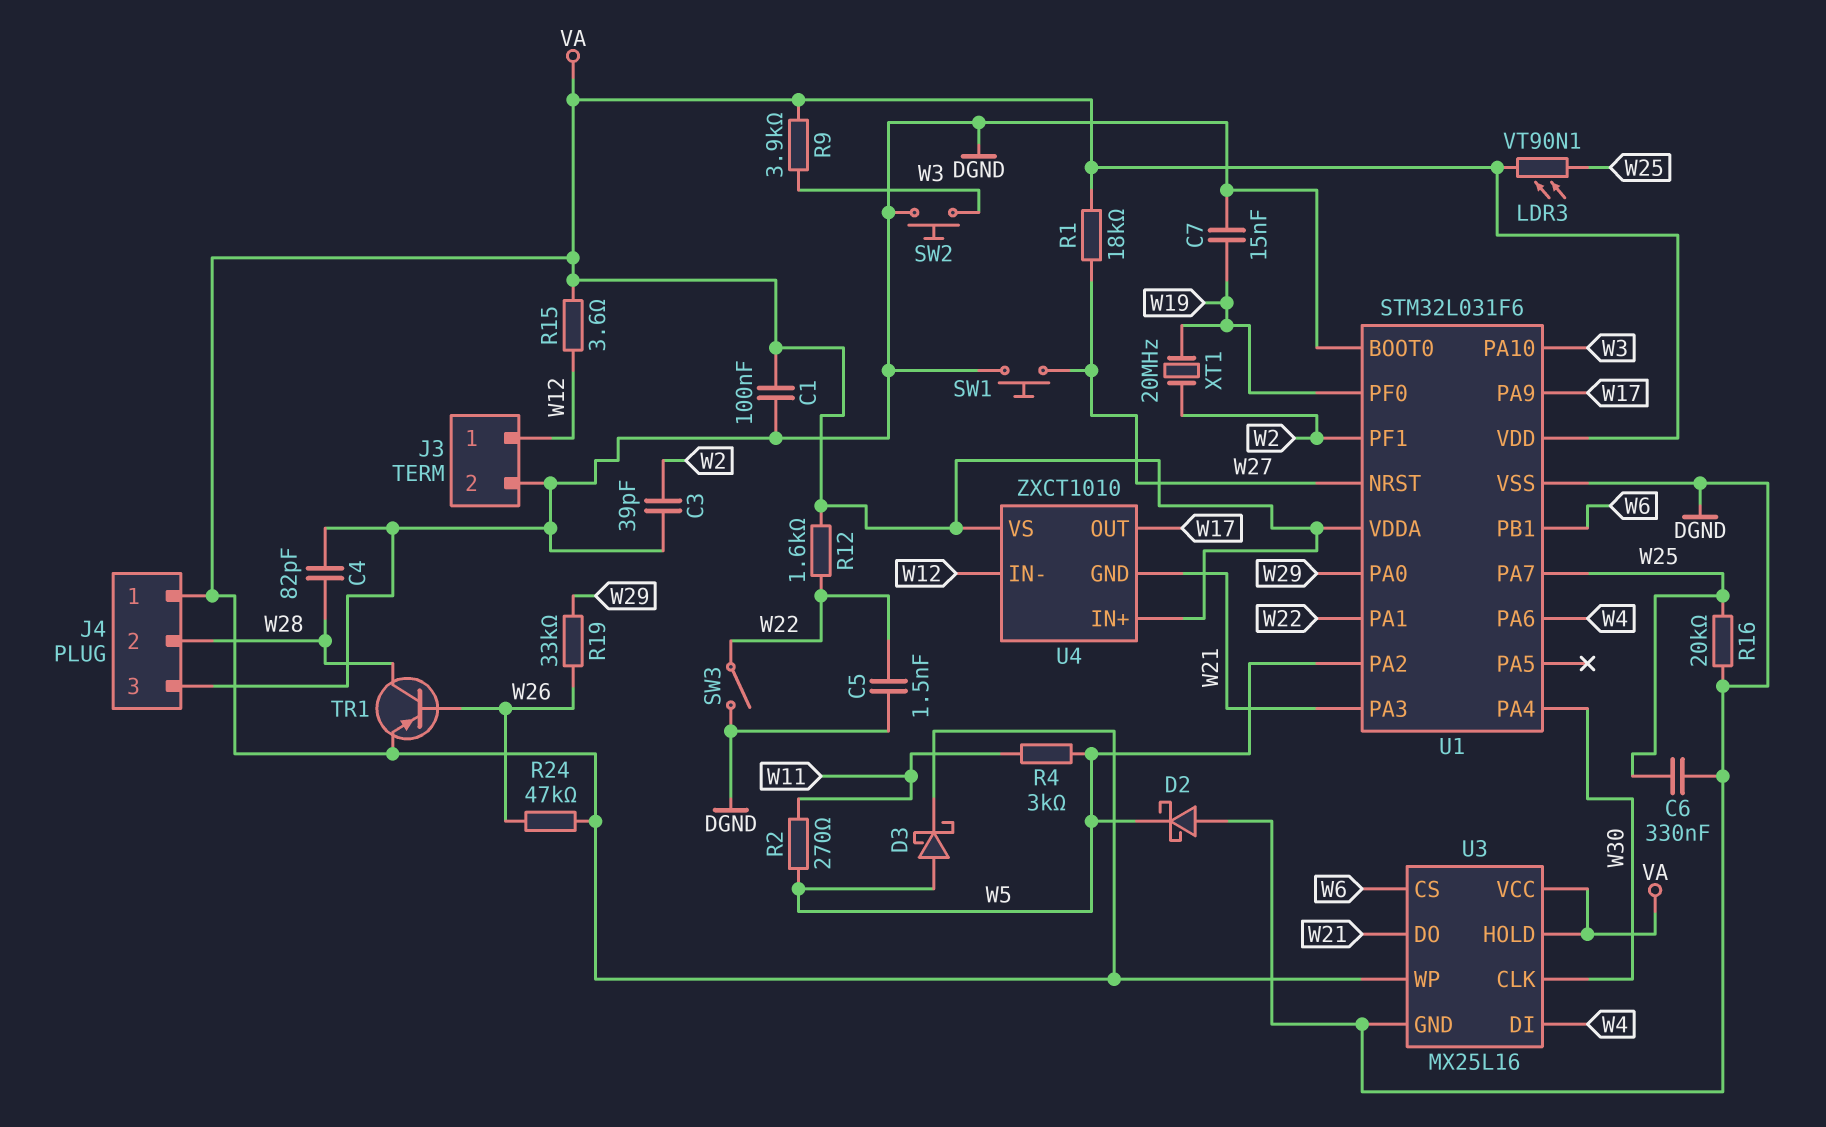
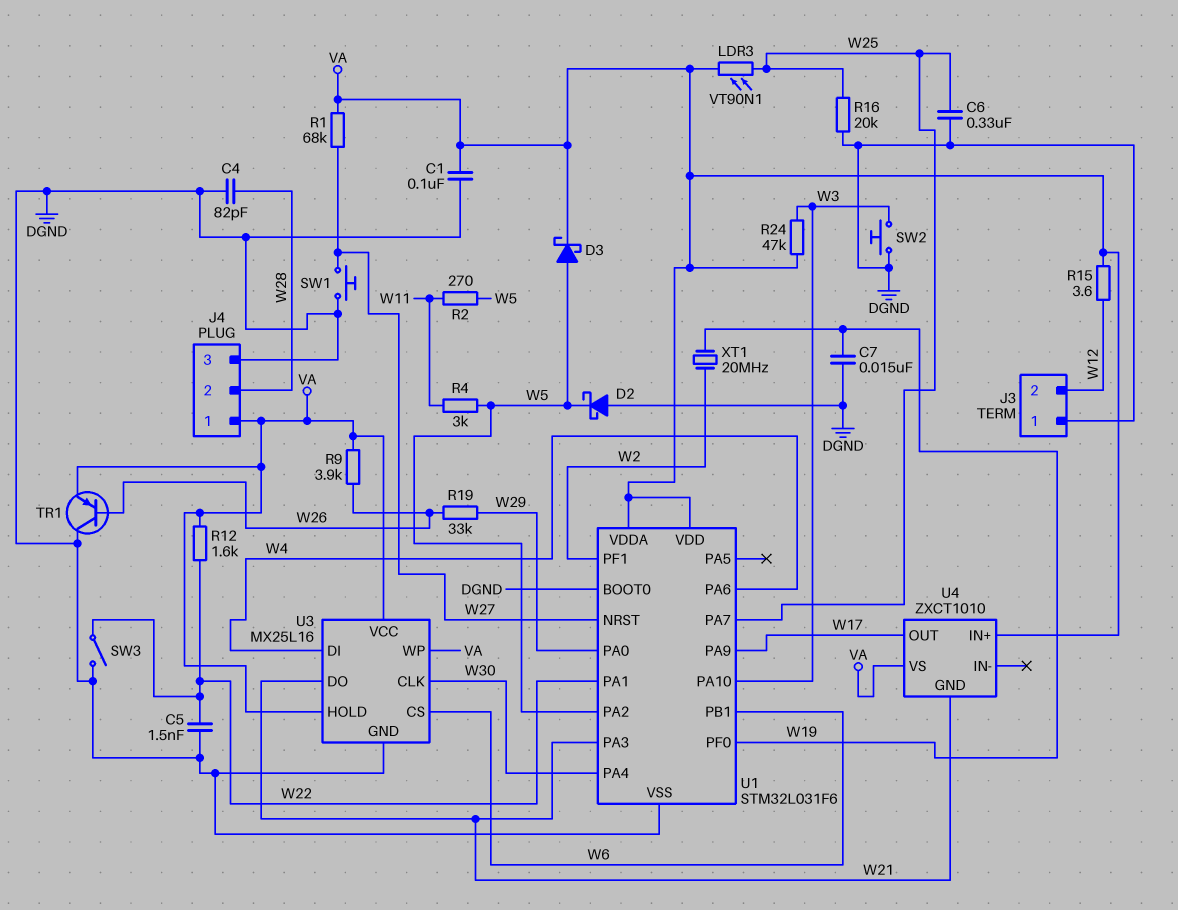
C3: 39pF (DGND, W2) -> none
J3 pin 1: W12 -> DGND
J3 pin 2: DGND -> W12
R1: 18k (VA, W27) -> 68k (VA, W27)
R9: 3.9k (VA, W3) -> 3.9k (VA, W26)
R24: 47k (VA, W26) -> 47k (VA, W3)
TR1: PNP (B W26, C W28, E VA) -> PNP (B W26, C DGND, E VA)
U4 pin IN-: W12 -> none

